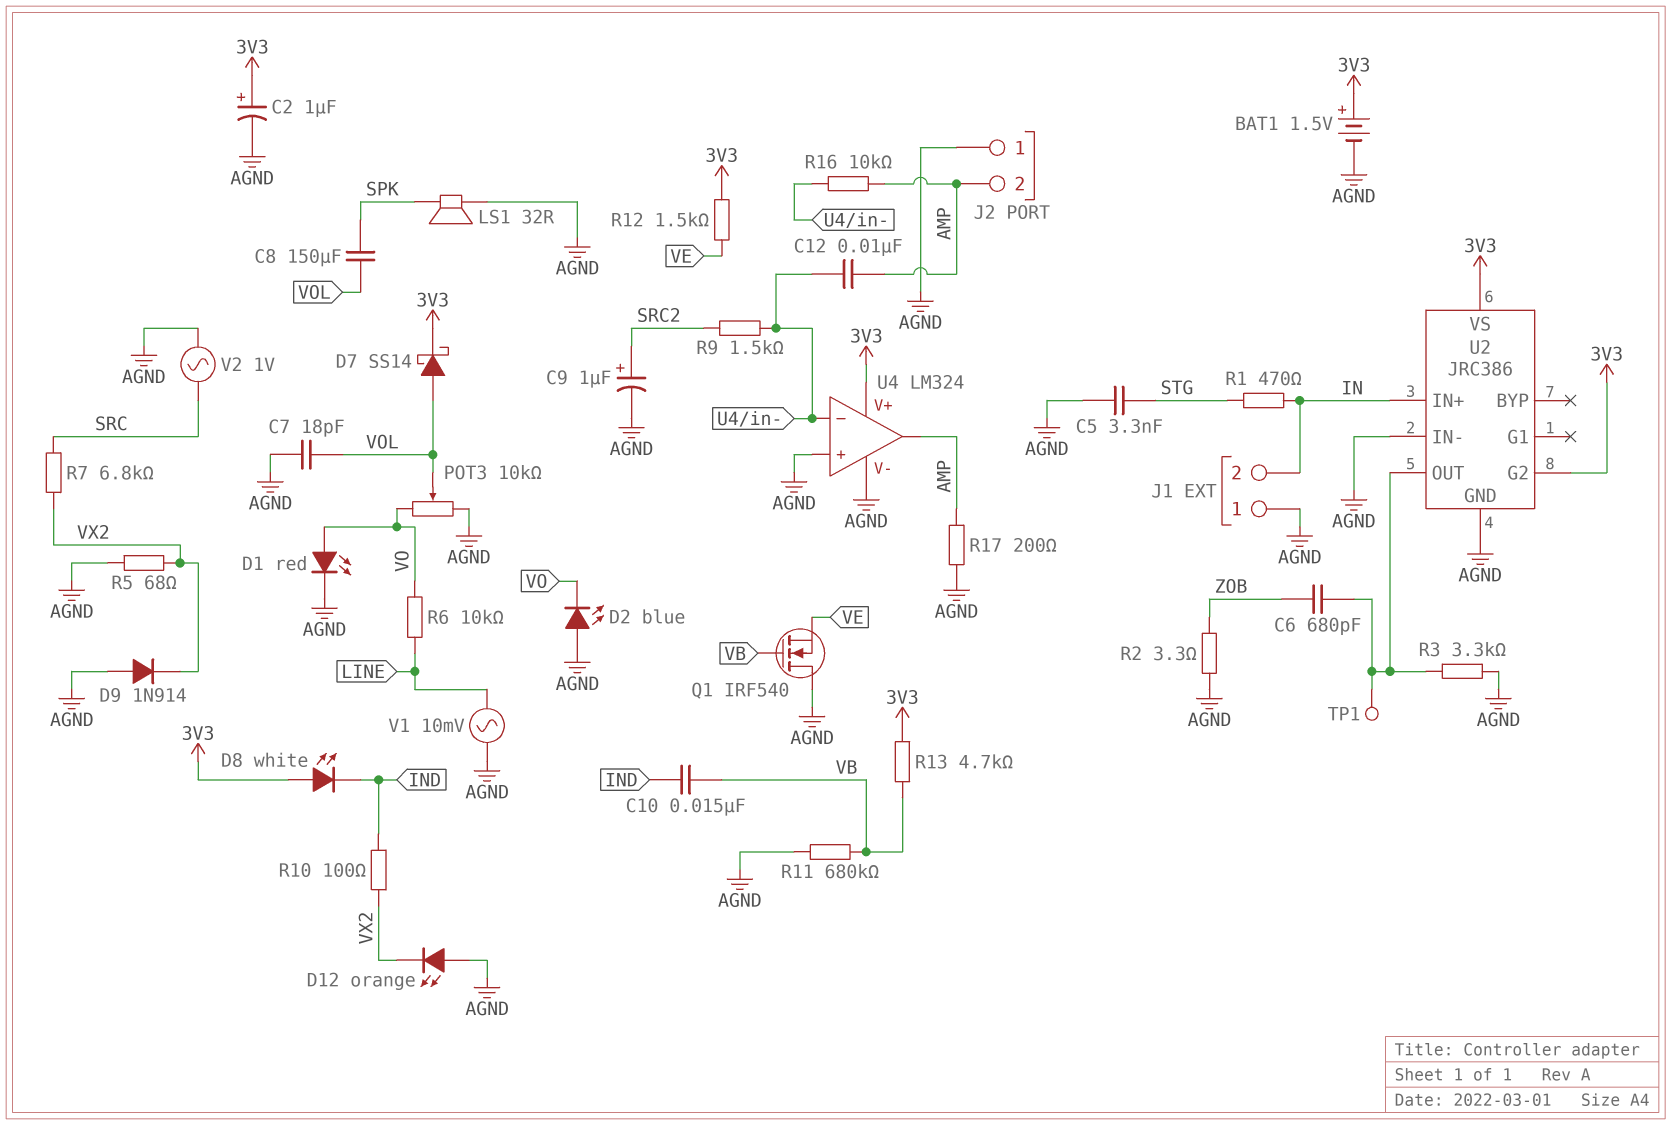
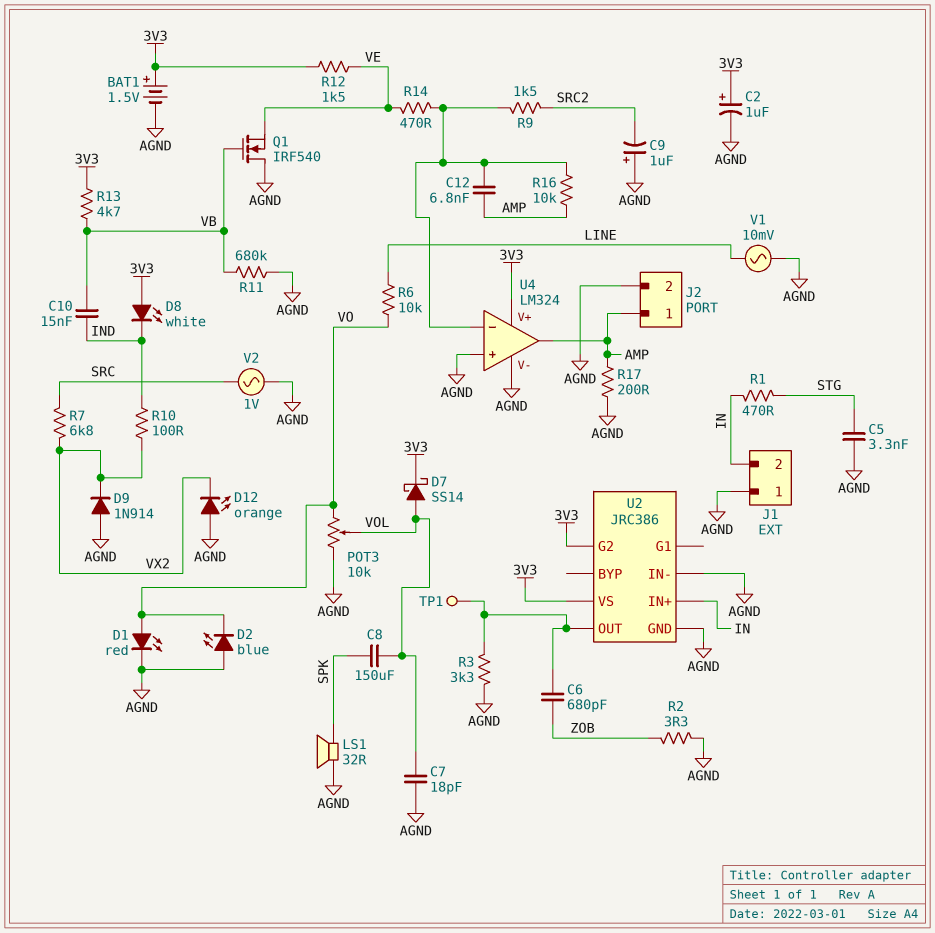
C9: 1uF (plus SRC2, minus AGND) -> 1uF (plus AGND, minus SRC2)
C12: 10nF (AMP, U4/in-) -> 6.8nF (AMP, U4/in-)
J2 pin 1: AGND -> AMP
J2 pin 2: AMP -> AGND
R5: 68 (AGND, VX2) -> none
R14: none -> 470 (U4/in-, VE)

